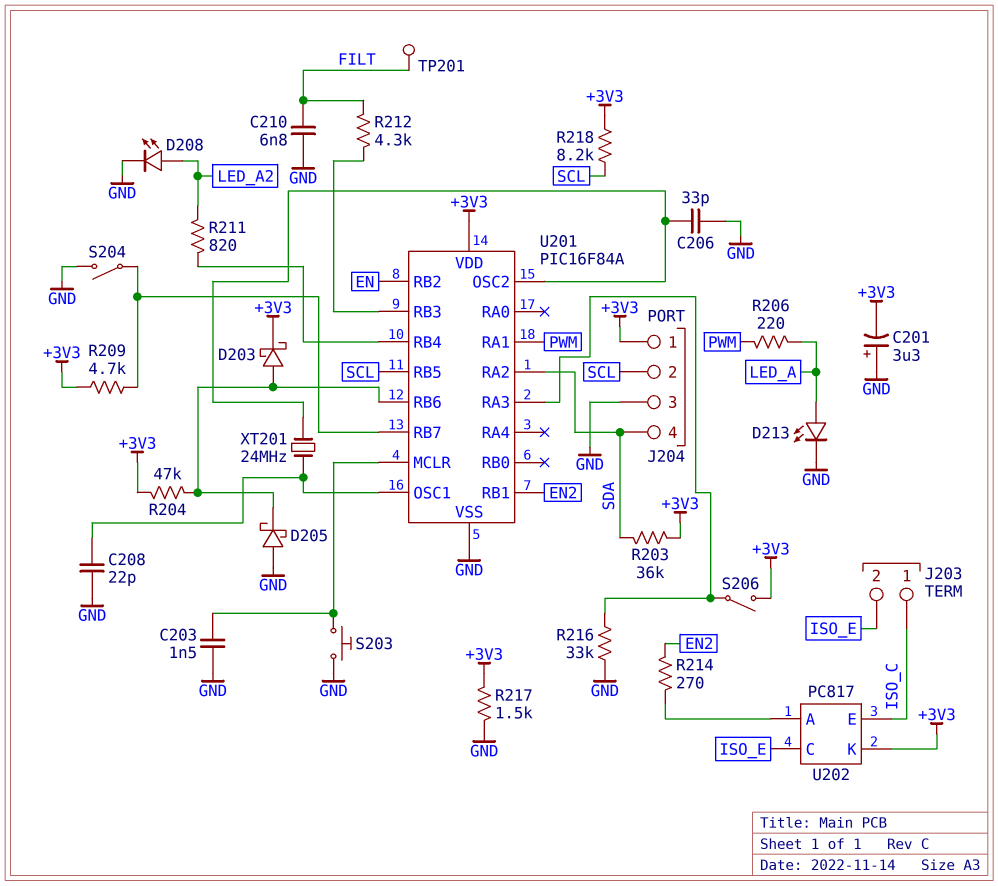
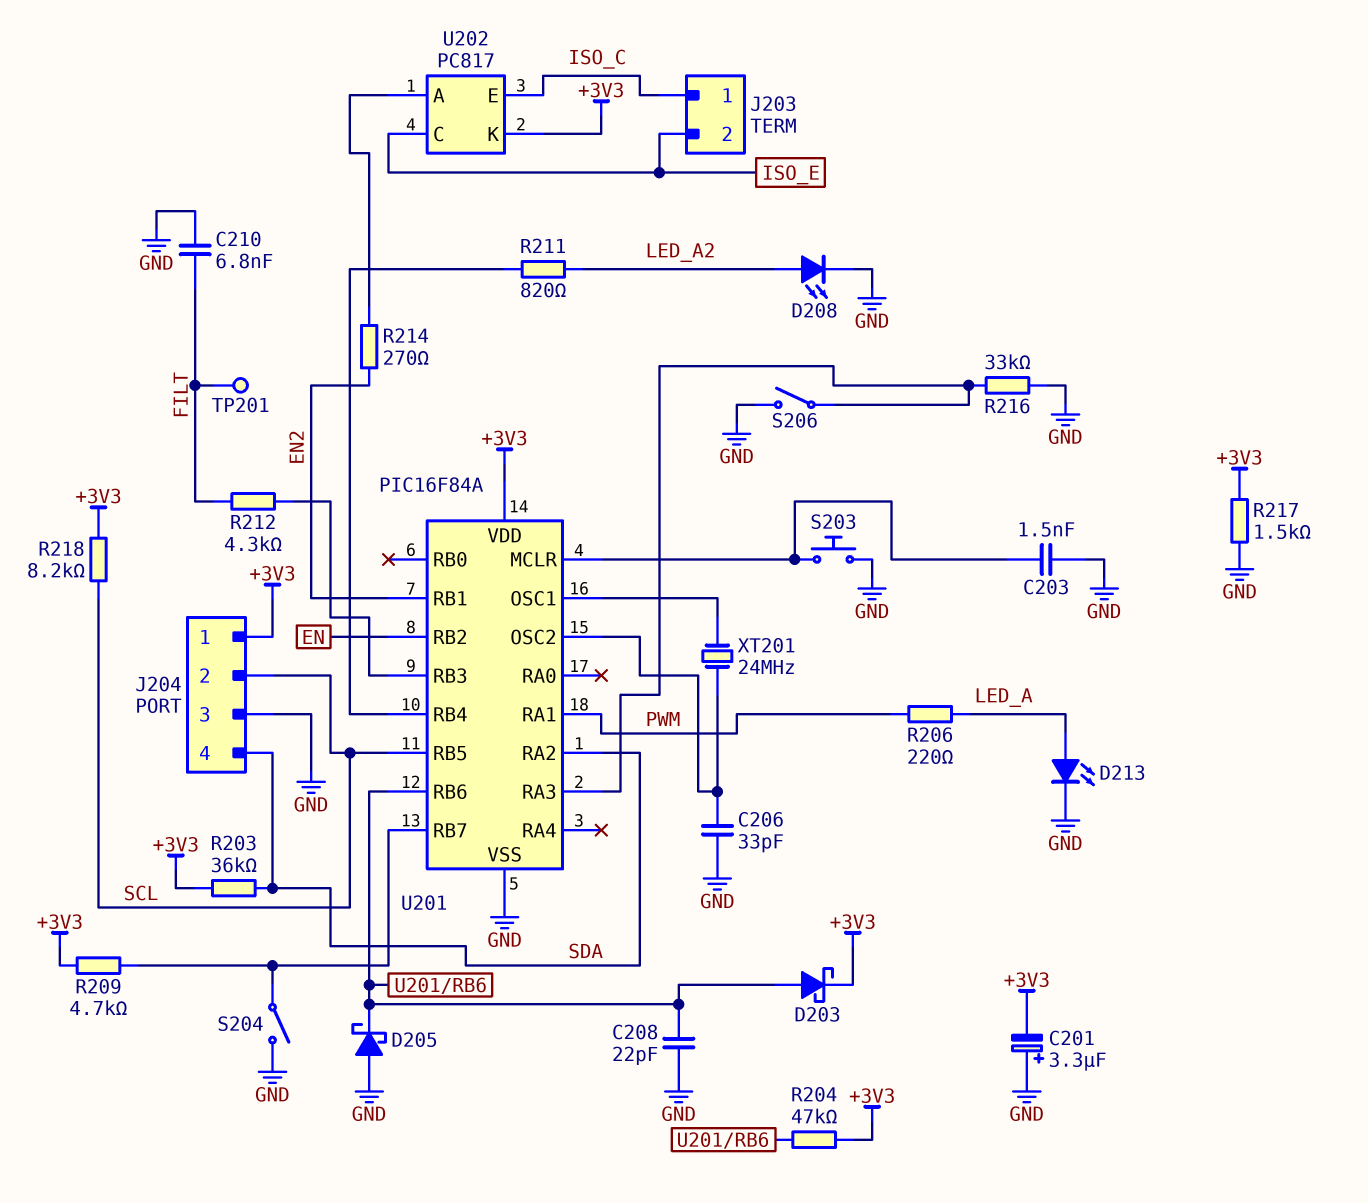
C208: 22pF (GND, U201/OSC1) -> 22pF (GND, U201/RB6)
S206: switch (+3V3, U201/RA3) -> switch (GND, U201/RA3)

